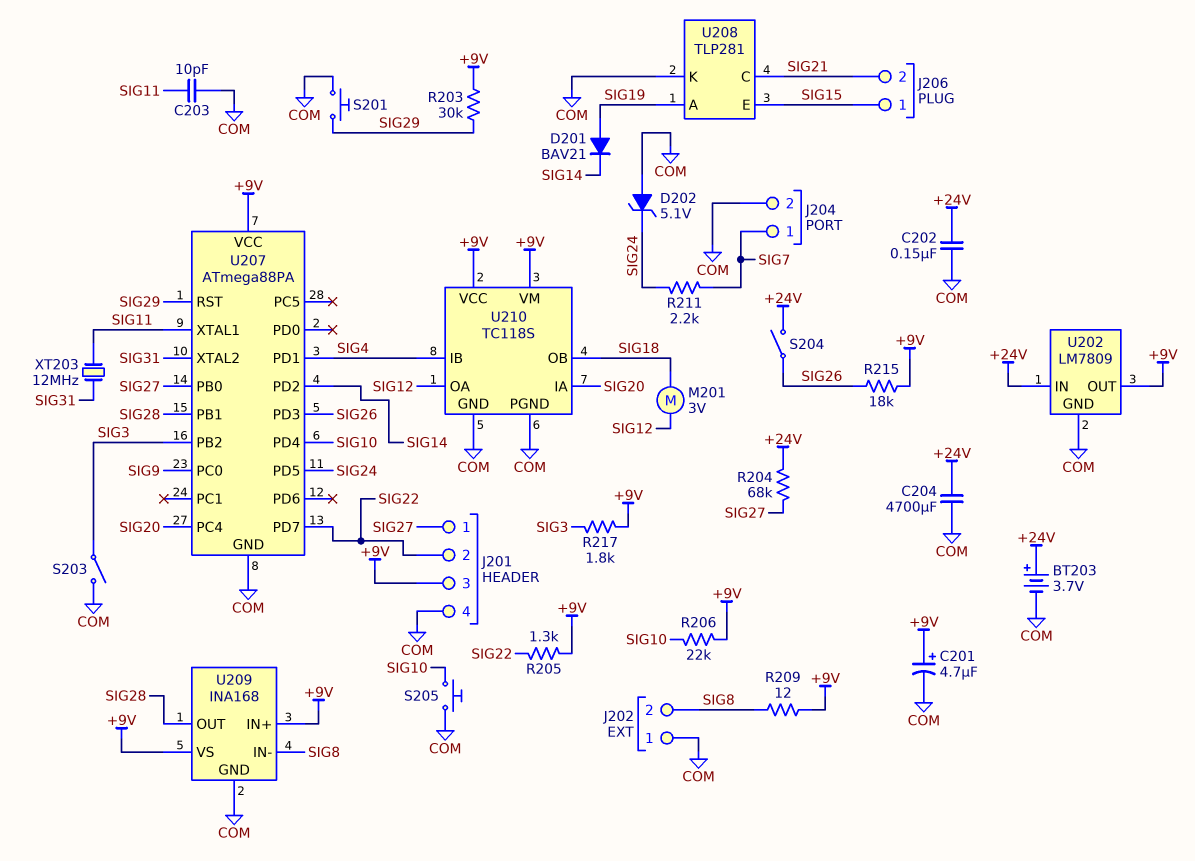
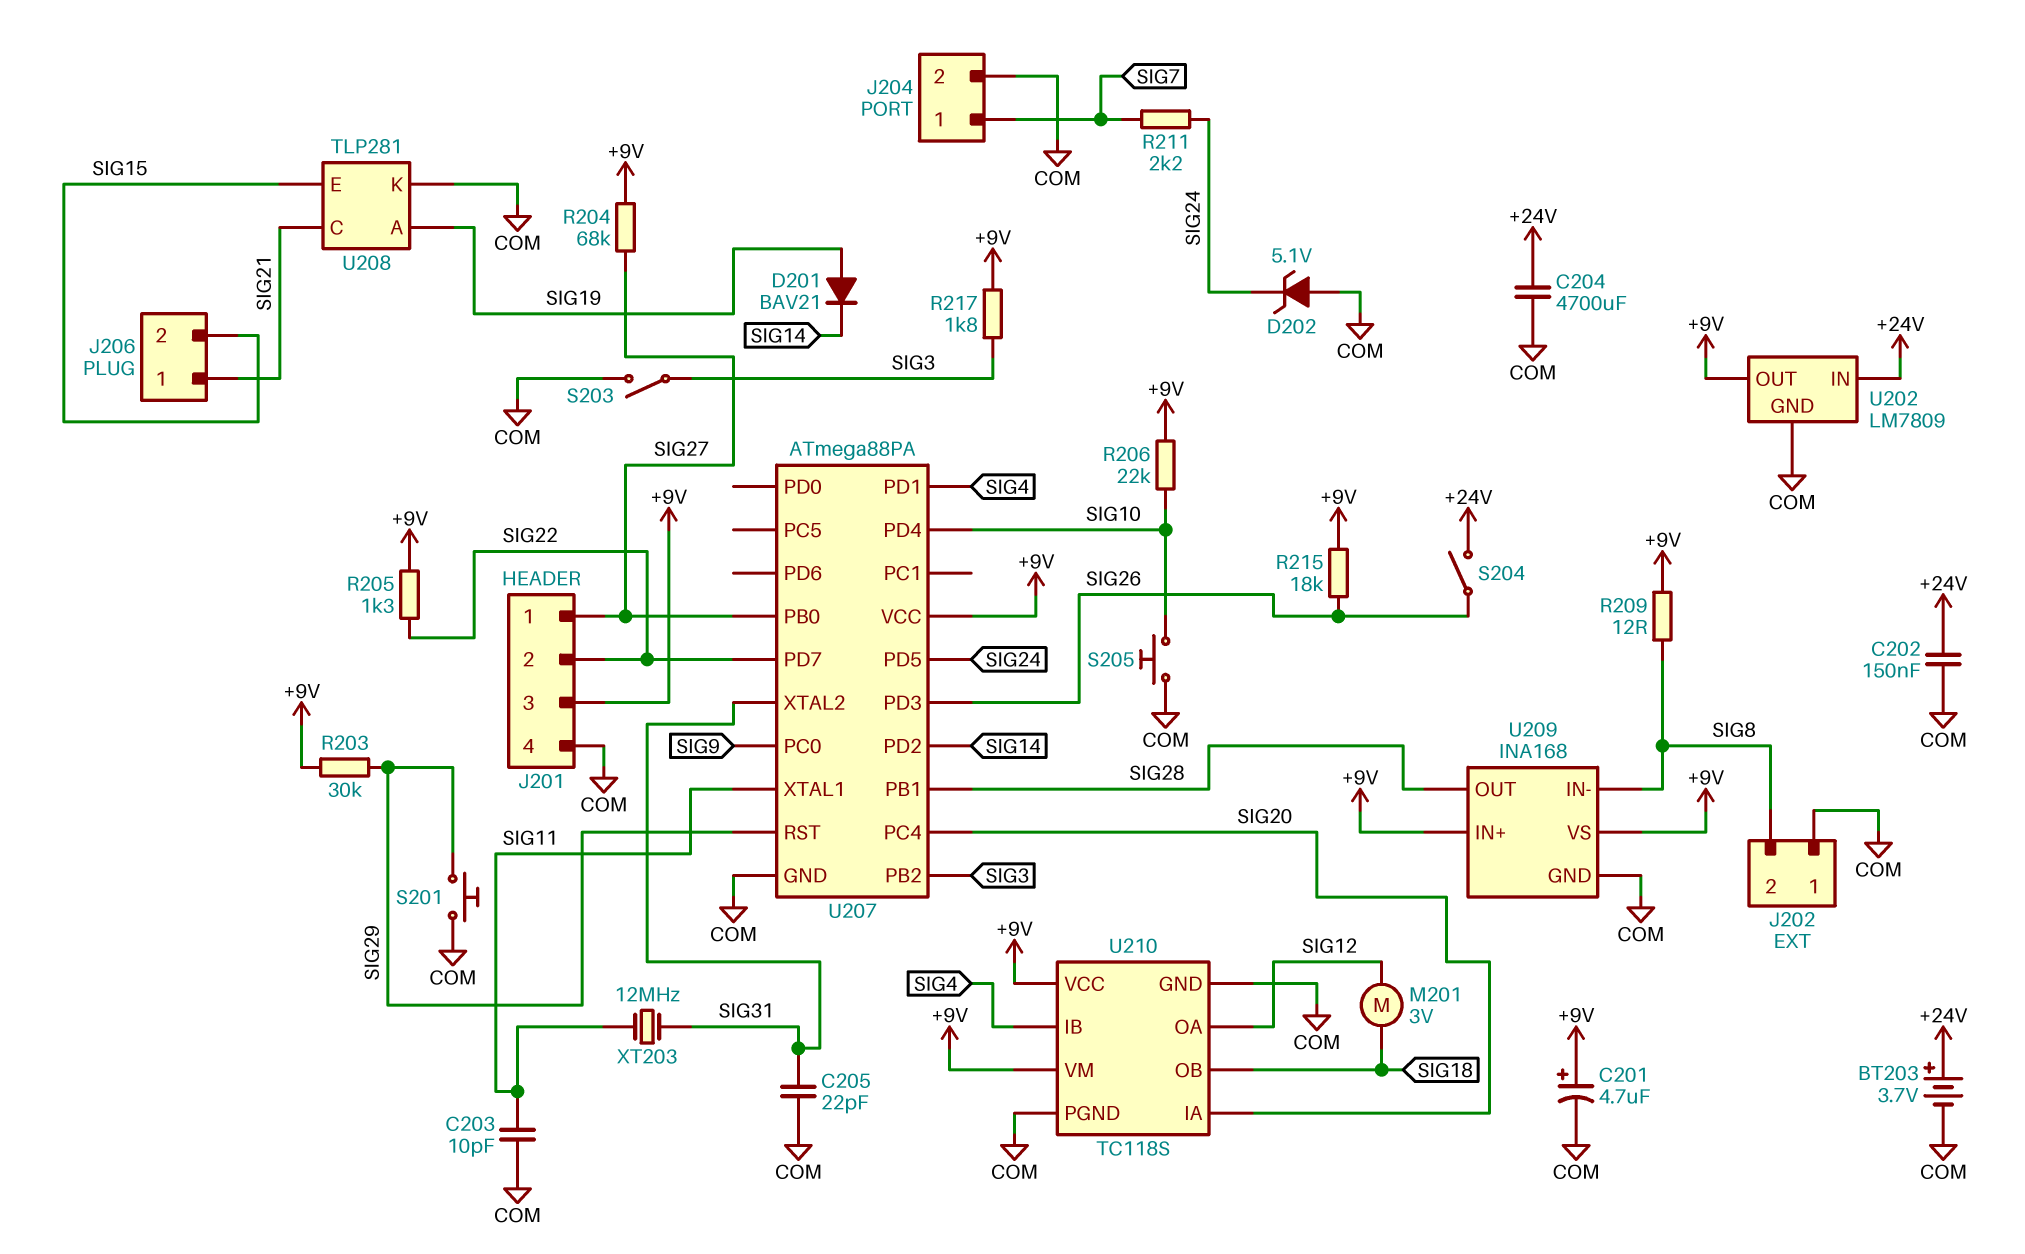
C205: none -> 22pF (COM, SIG31)
J206 pin 1: SIG15 -> SIG21
J206 pin 2: SIG21 -> SIG15
R204: 68k (+24V, SIG27) -> 68k (+9V, SIG27)

